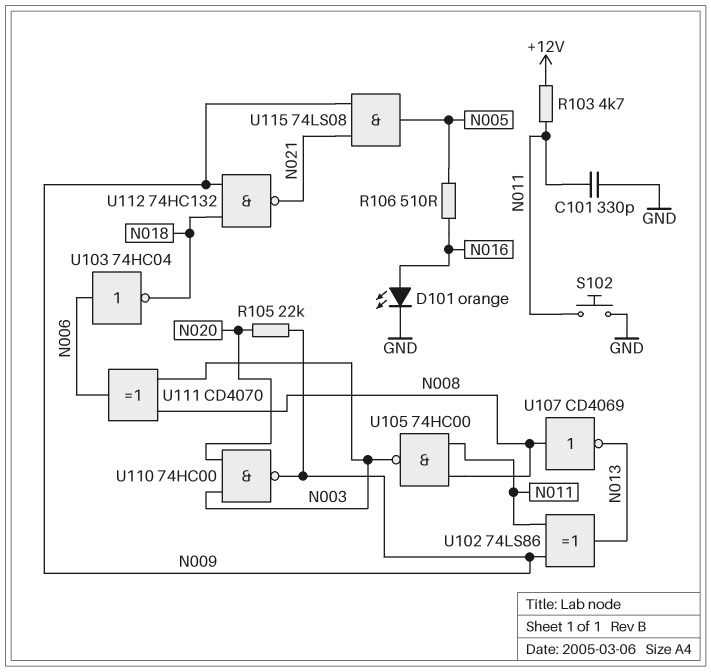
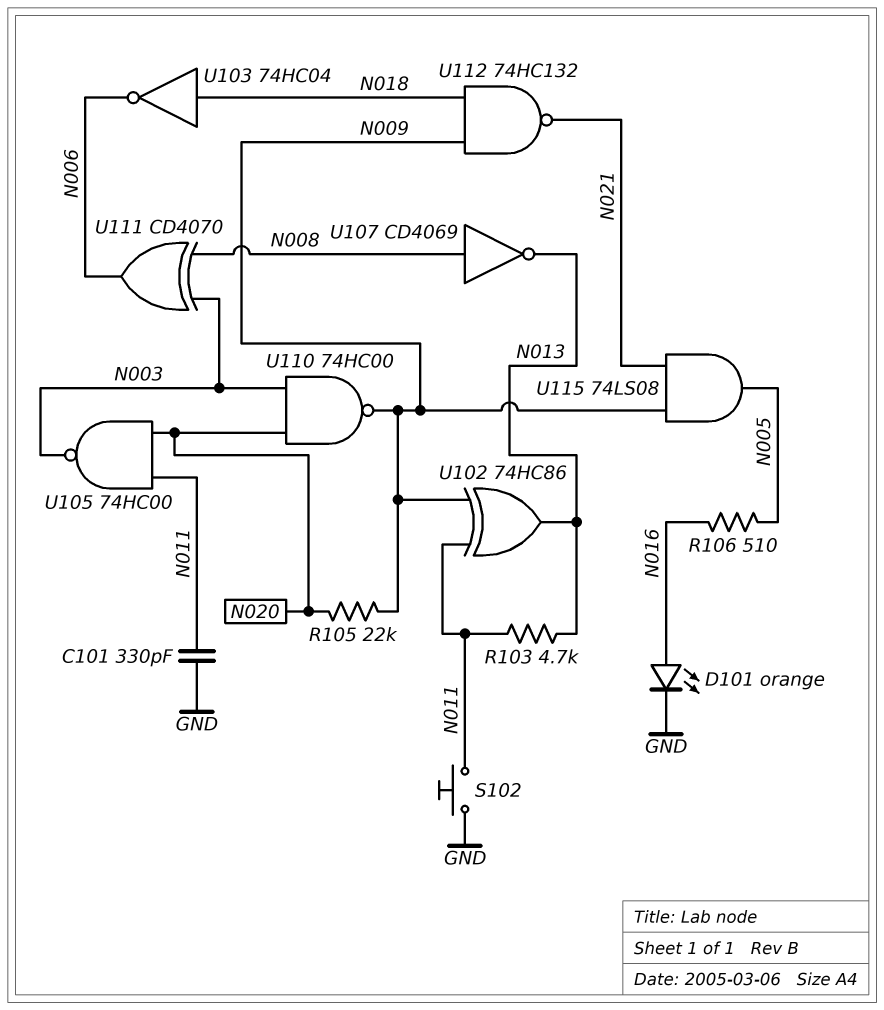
R103: 4.7k (+12V, N011) -> 4.7k (N011, N013)
U102: XOR 74LS86 (in N009, in N011, out N013) -> XOR 74HC86 (in N009, in N011, out N013)
U103: NOT 74HC04 (in N006, out N018) -> NOT 74HC04 (in N018, out N006)
U105: NAND 74HC00 (in N008, in N011, out N003) -> NAND 74HC00 (in N011, in N020, out N003)

